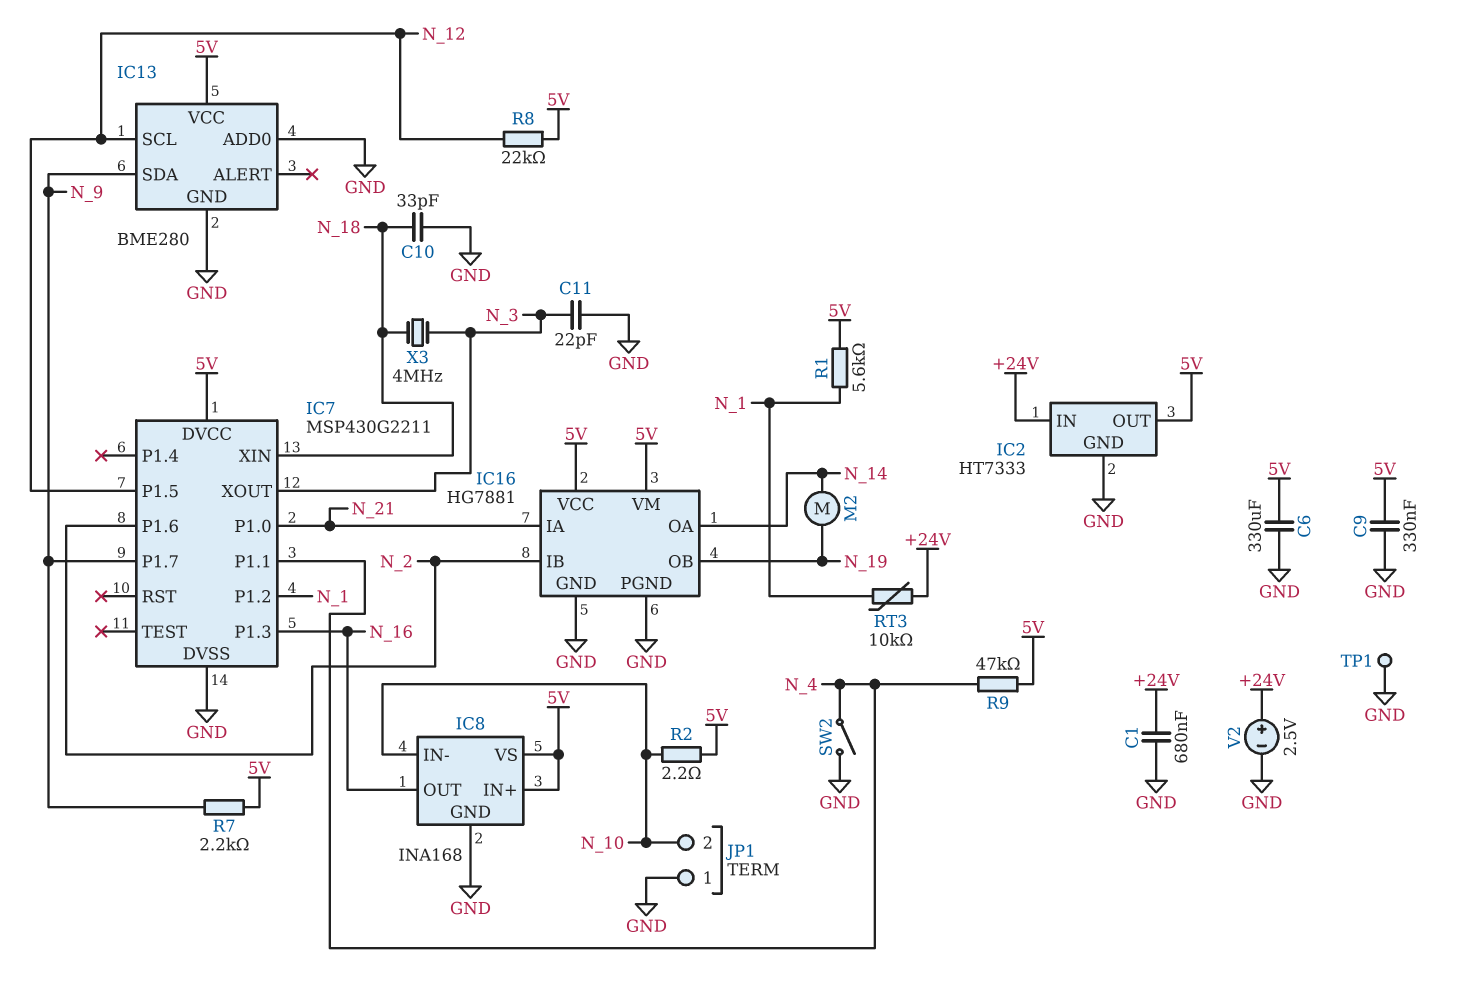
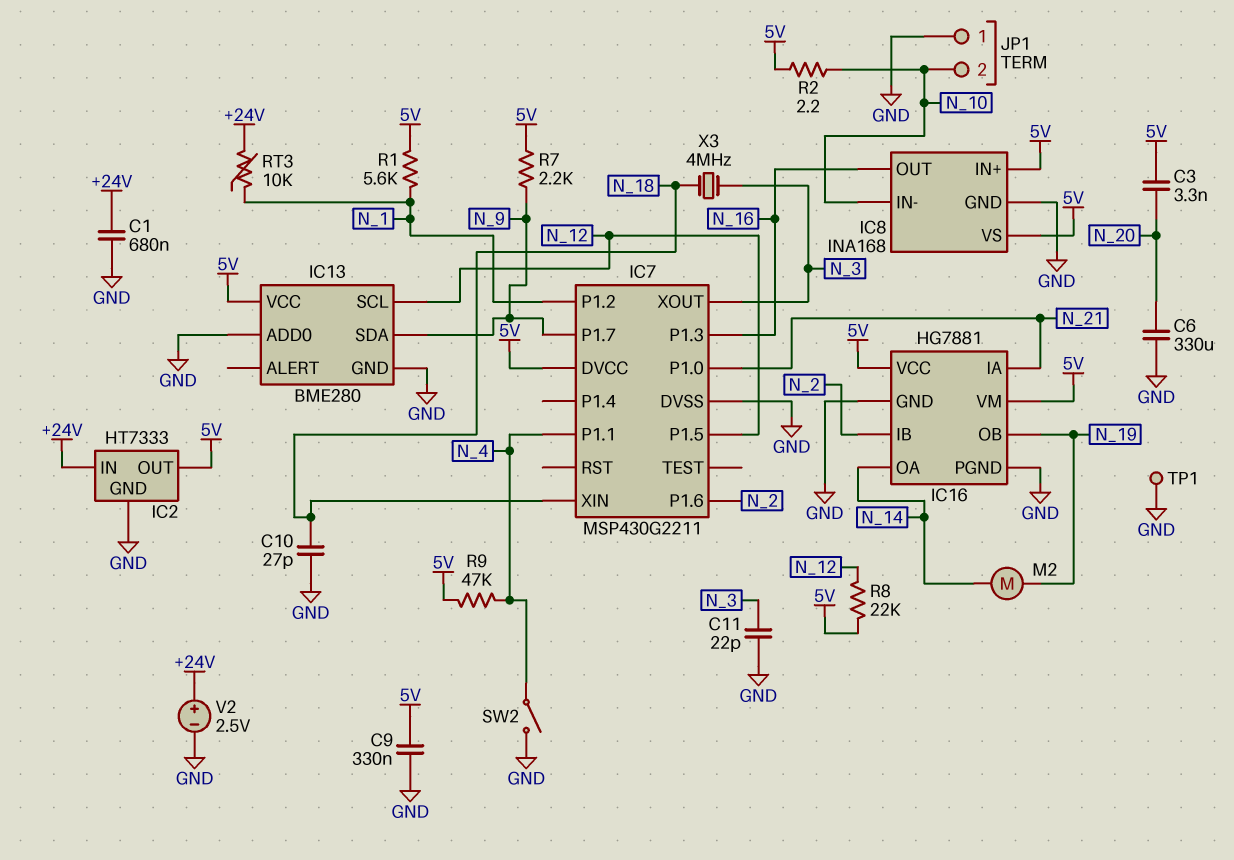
C3: none -> 3.3nF (5V, N_20)
C6: 330uF (5V, GND) -> 330uF (GND, N_20)
C10: 33pF (GND, N_18) -> 27pF (GND, N_18)

